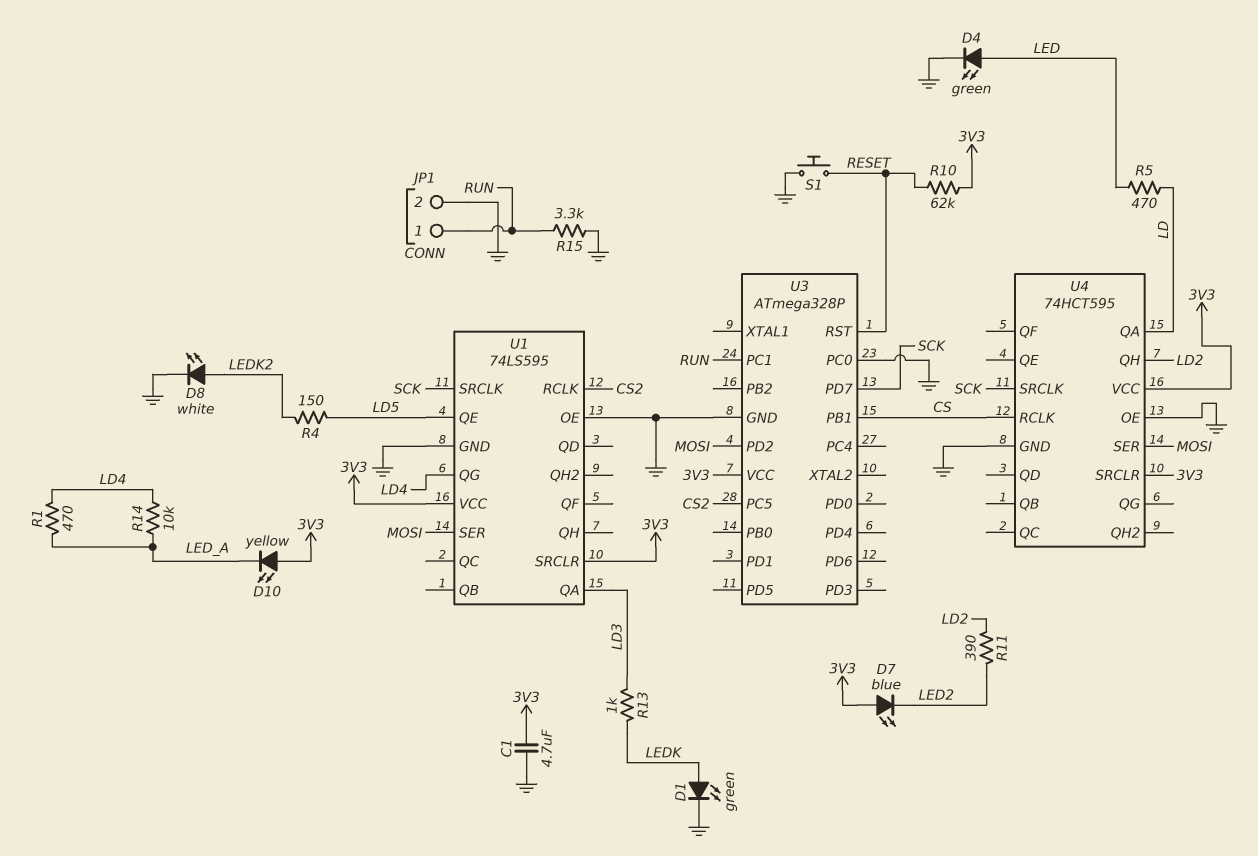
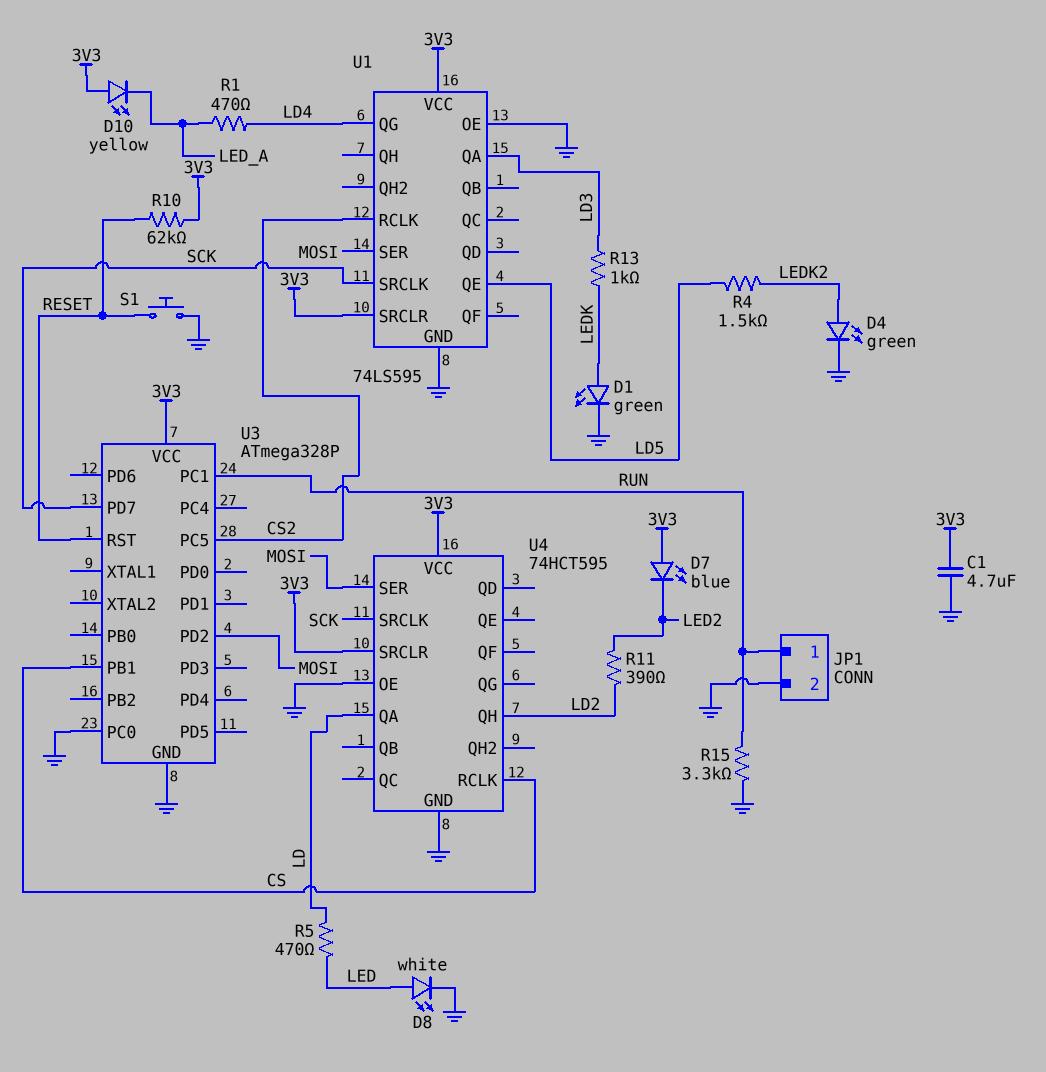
D4: LED green (A LED, K GND) -> LED green (A LEDK2, K GND)
D8: LED white (A LEDK2, K GND) -> LED white (A LED, K GND)
R4: 150 (LD5, LEDK2) -> 1.5k (LD5, LEDK2)
R14: 10k (LD4, LED_A) -> none

